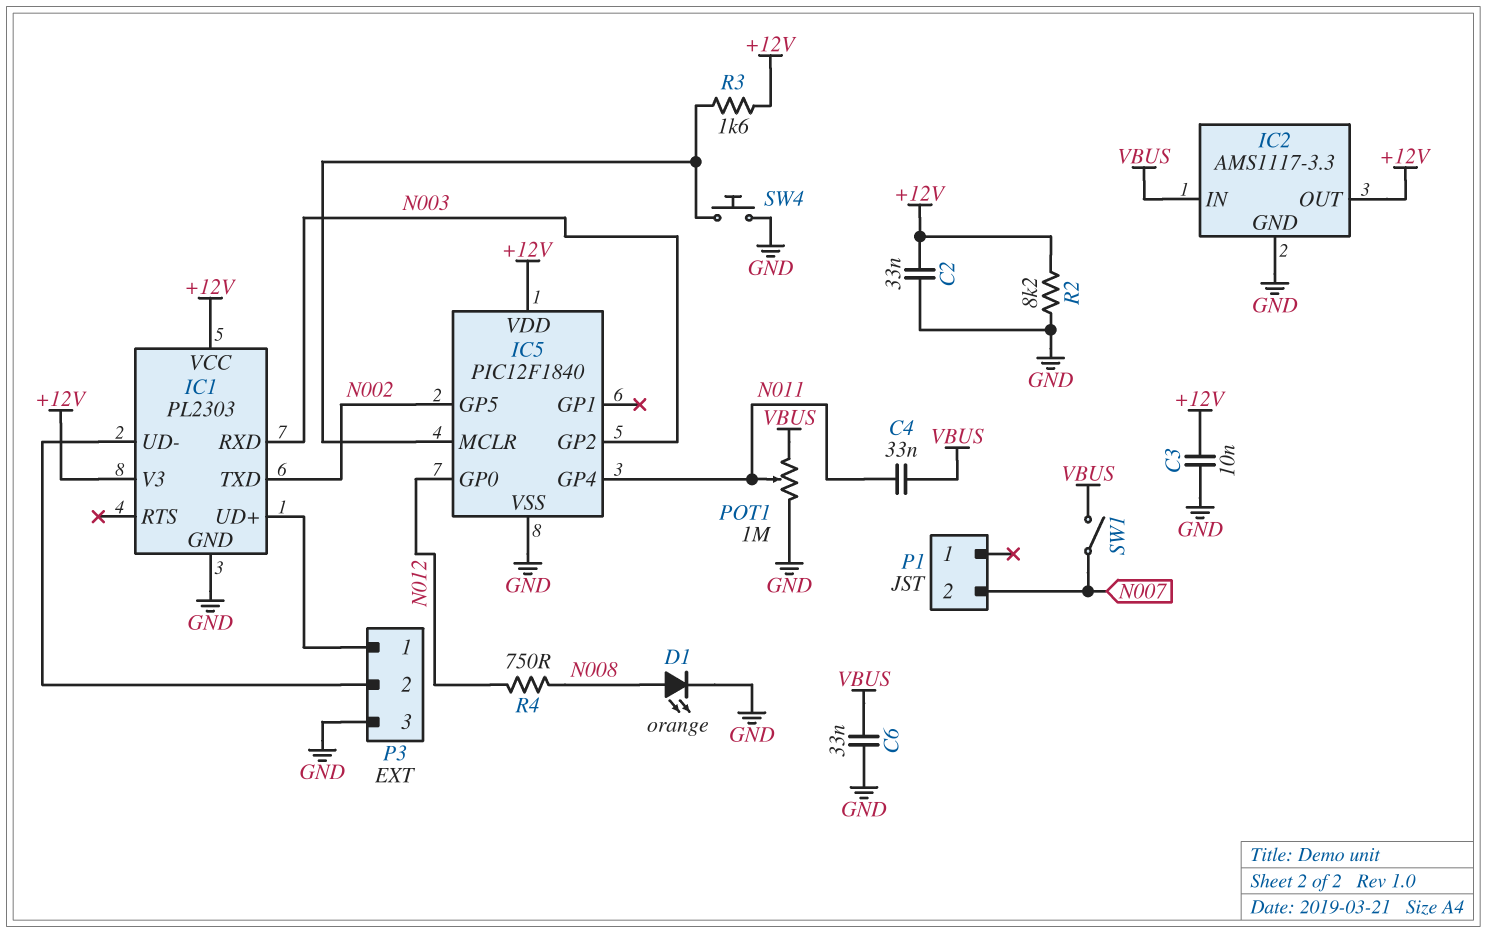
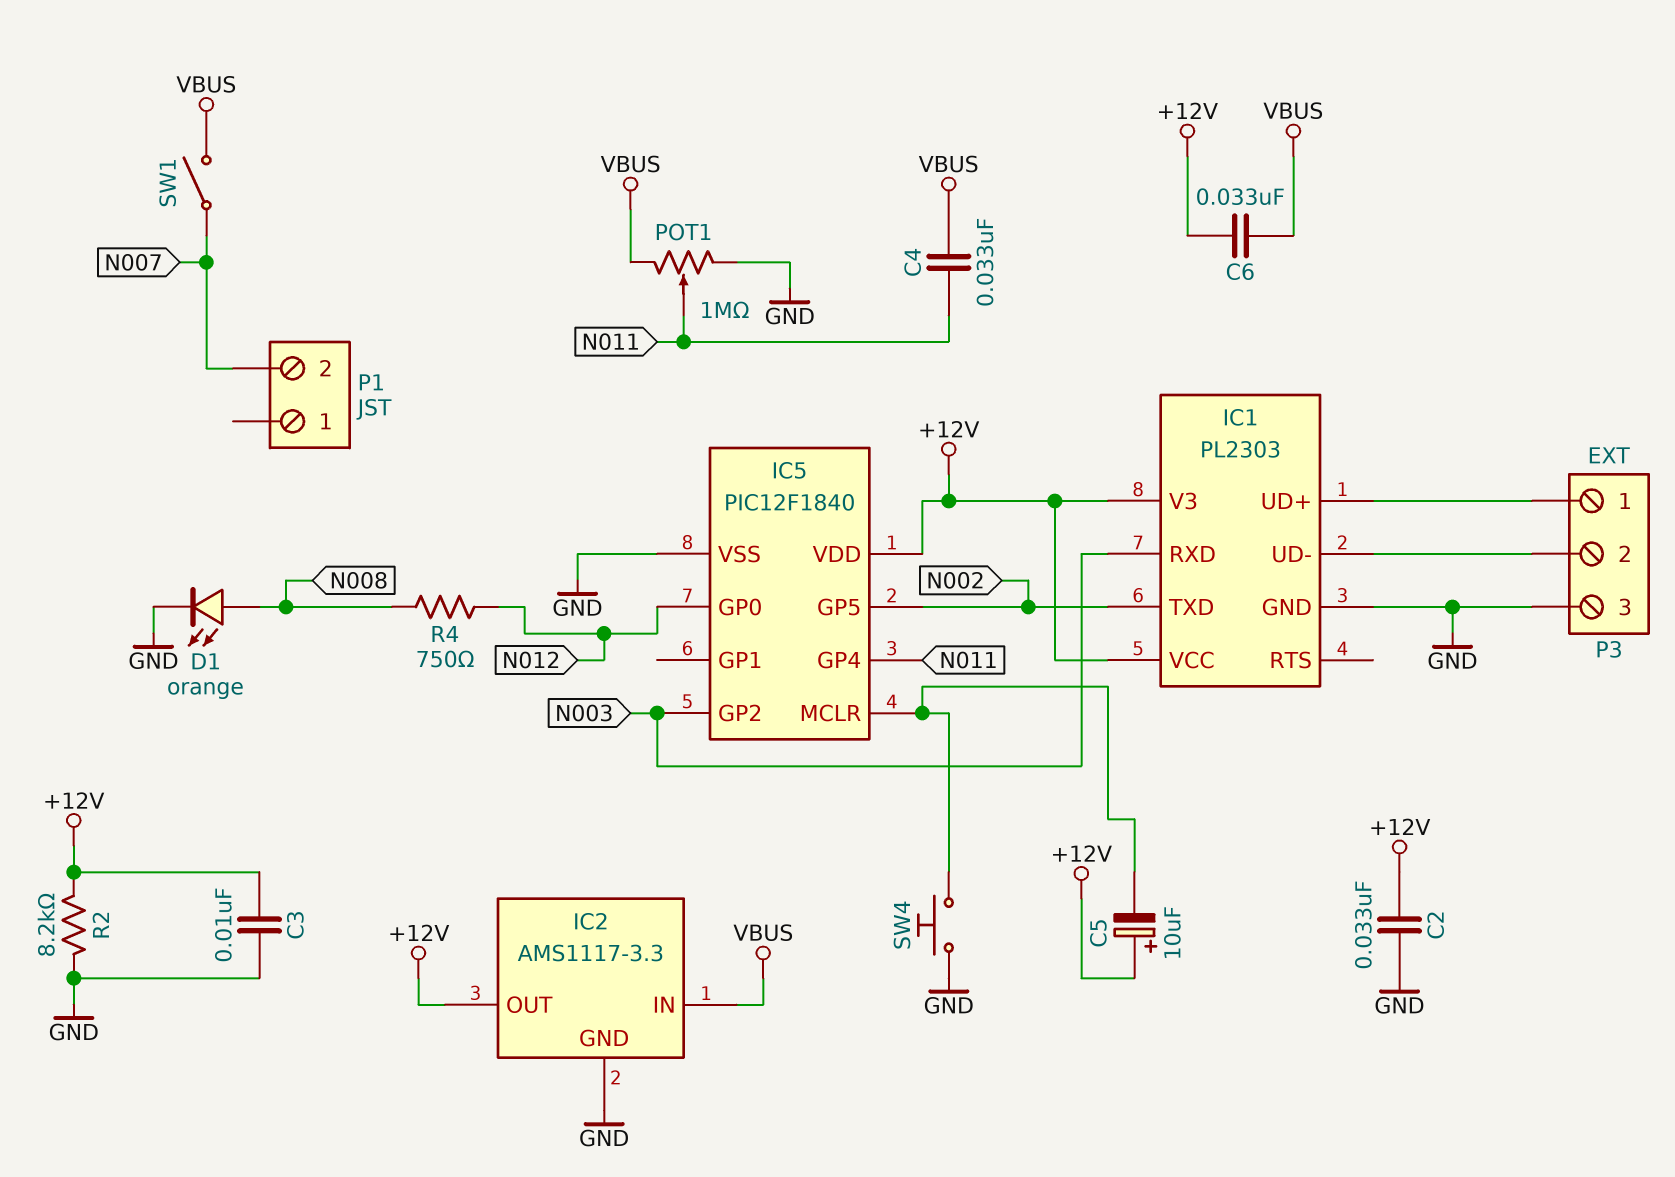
C5: none -> 10uF (plus +12V, minus IC5/MCLR)
C6: 33nF (GND, VBUS) -> 33nF (+12V, VBUS)
R3: 1.6k (+12V, IC5/MCLR) -> none

